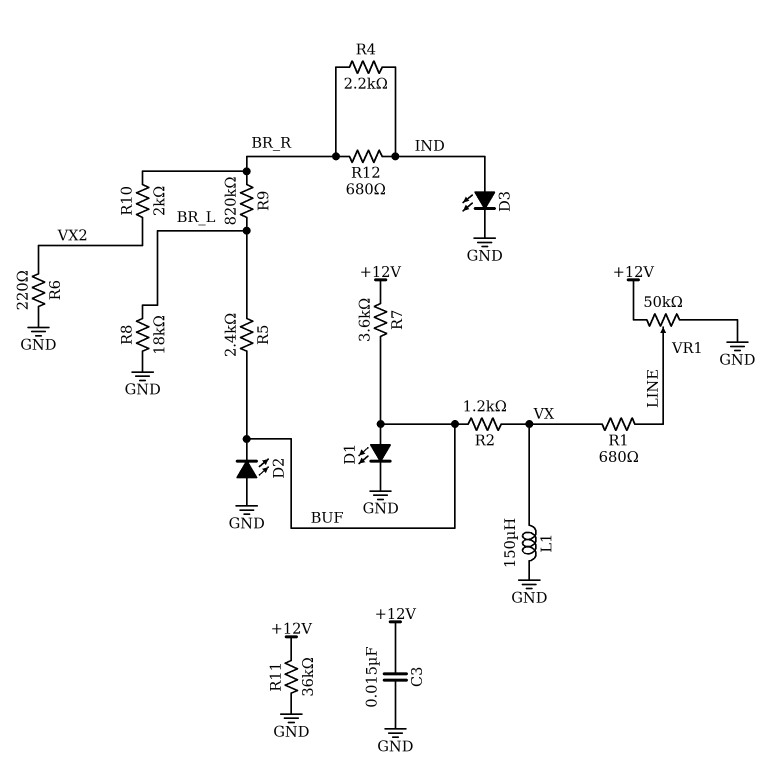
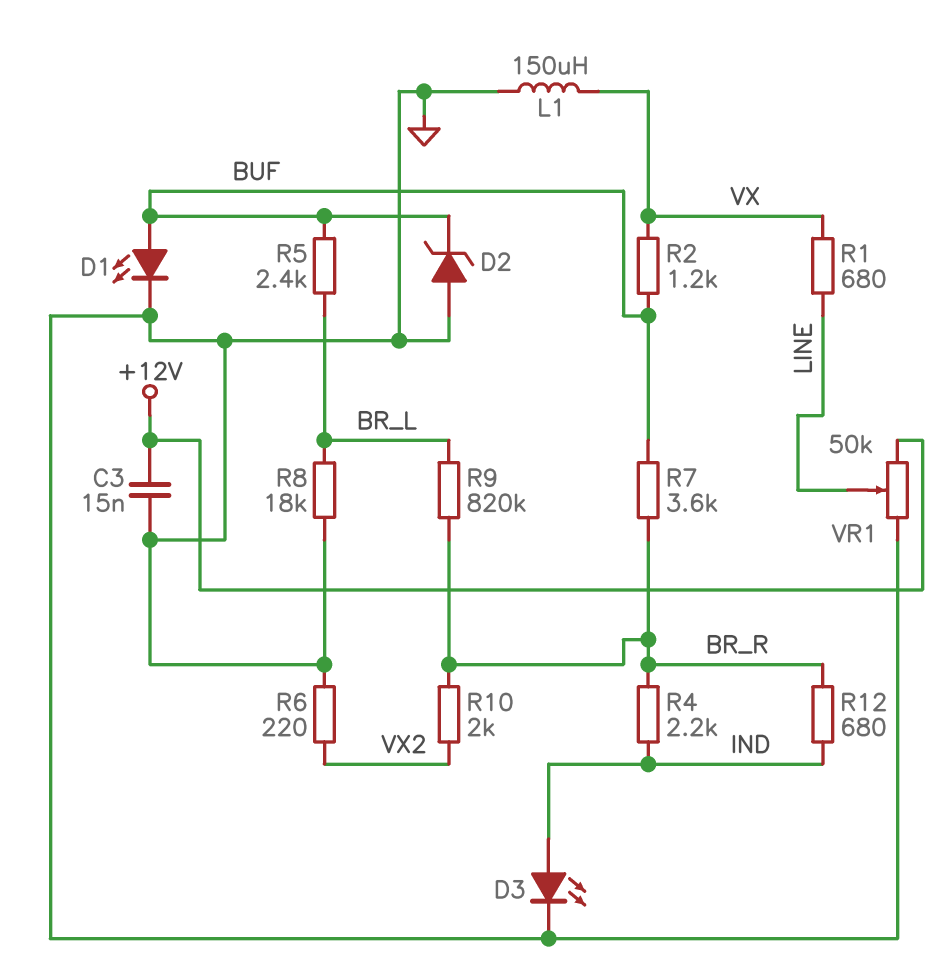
D2: LED (A GND, K BUF) -> zener (A GND, K BUF)
R7: 3.6k (+12V, BUF) -> 3.6k (BR_R, BUF)
R11: 36k (+12V, GND) -> none

